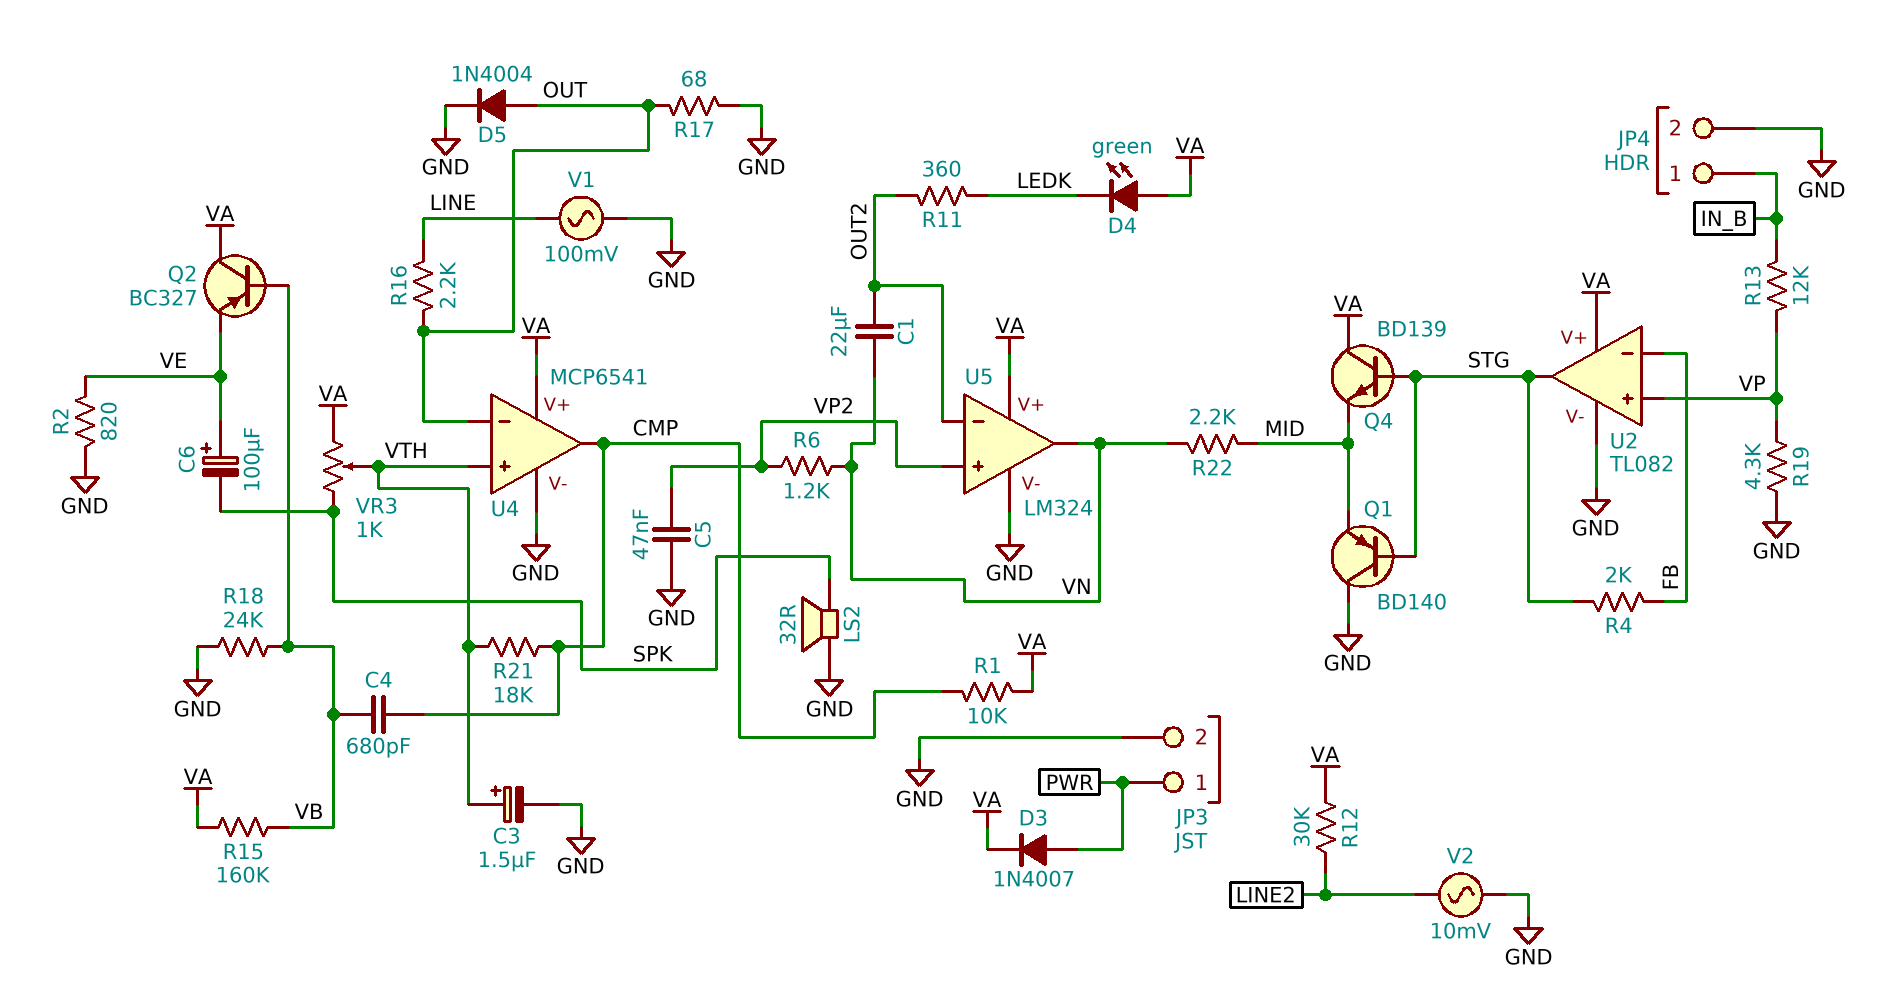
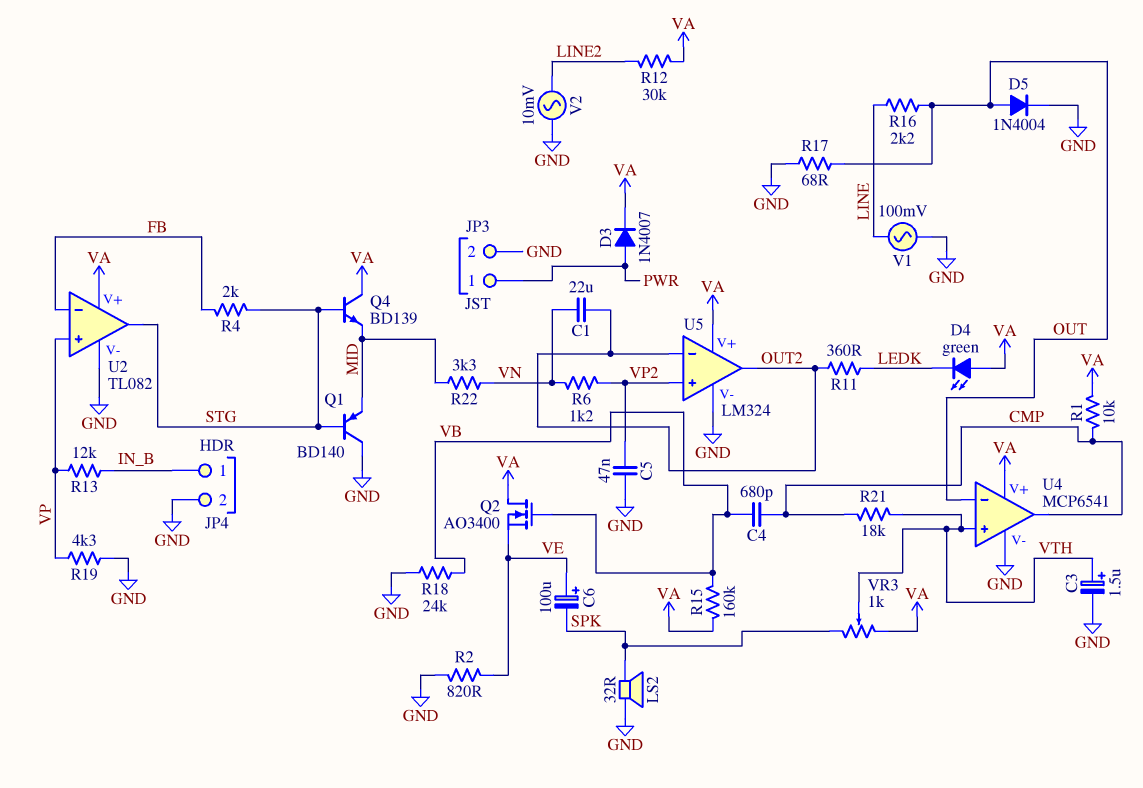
Q2: PNP BC327 (B VB, C VA, E VE) -> NMOS AO3400 (G VB, D VA, S VE)
R22: 2.2k (MID, VN) -> 3.3k (MID, VN)
U5 pin out: VN -> OUT2

